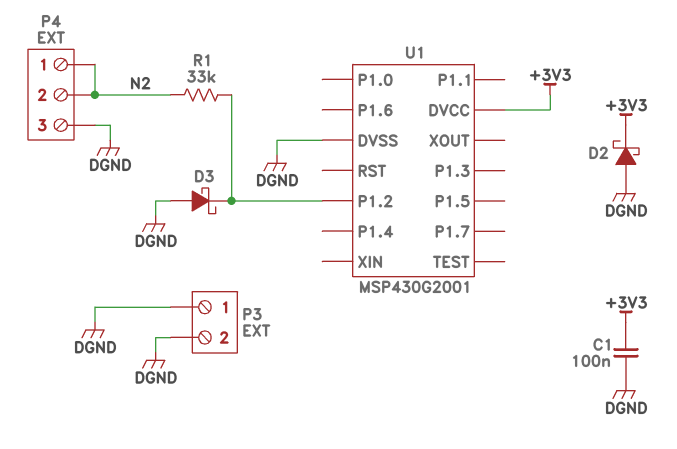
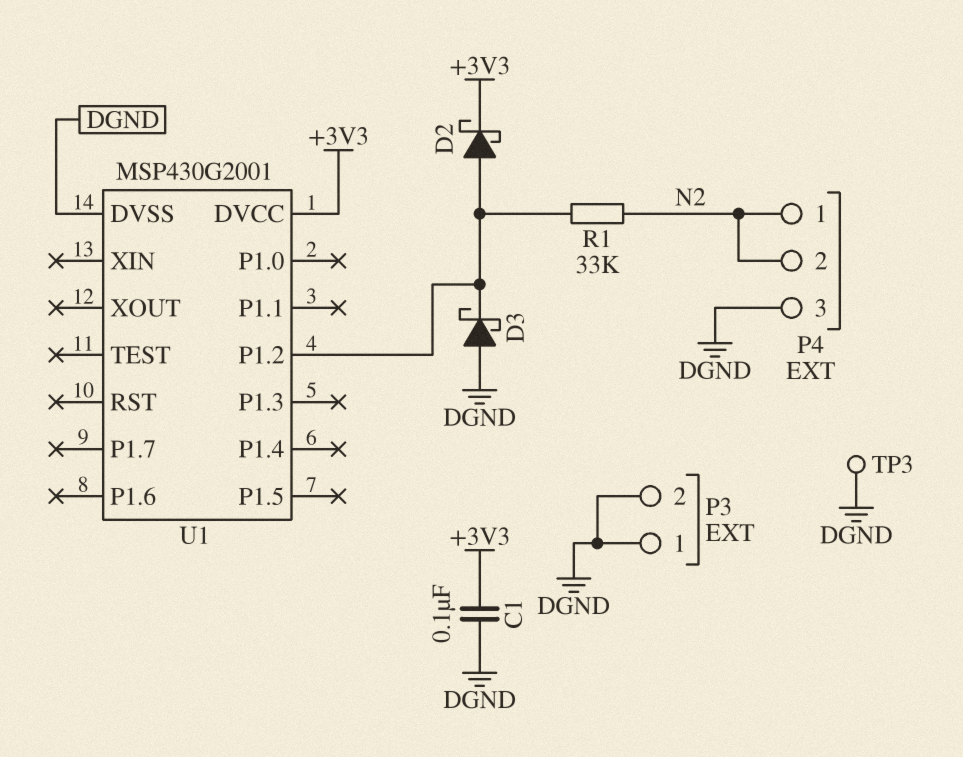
D2: schottky (A DGND, K +3V3) -> schottky (A U1/P1.2, K +3V3)
TP3: none -> test point (DGND)

